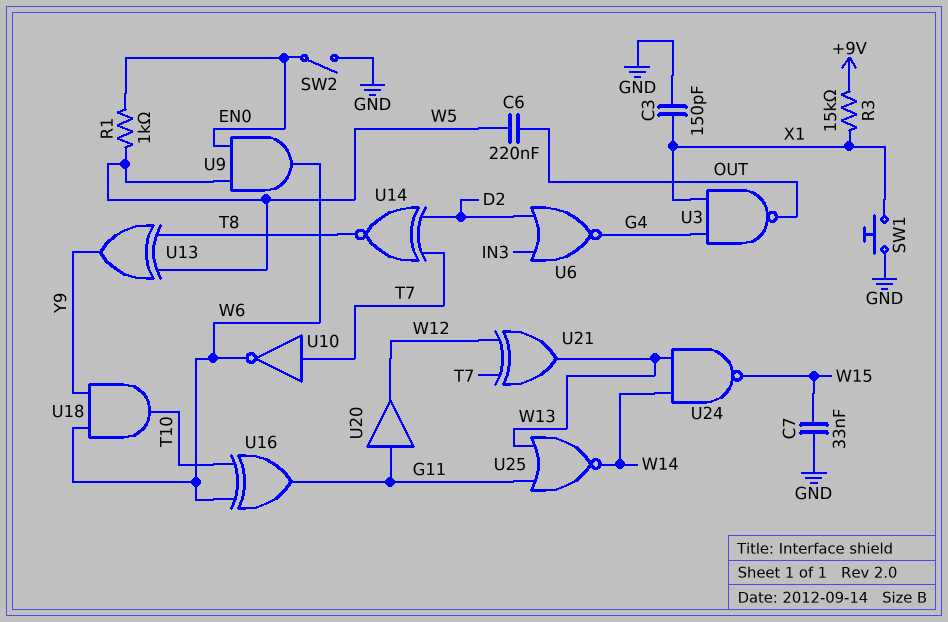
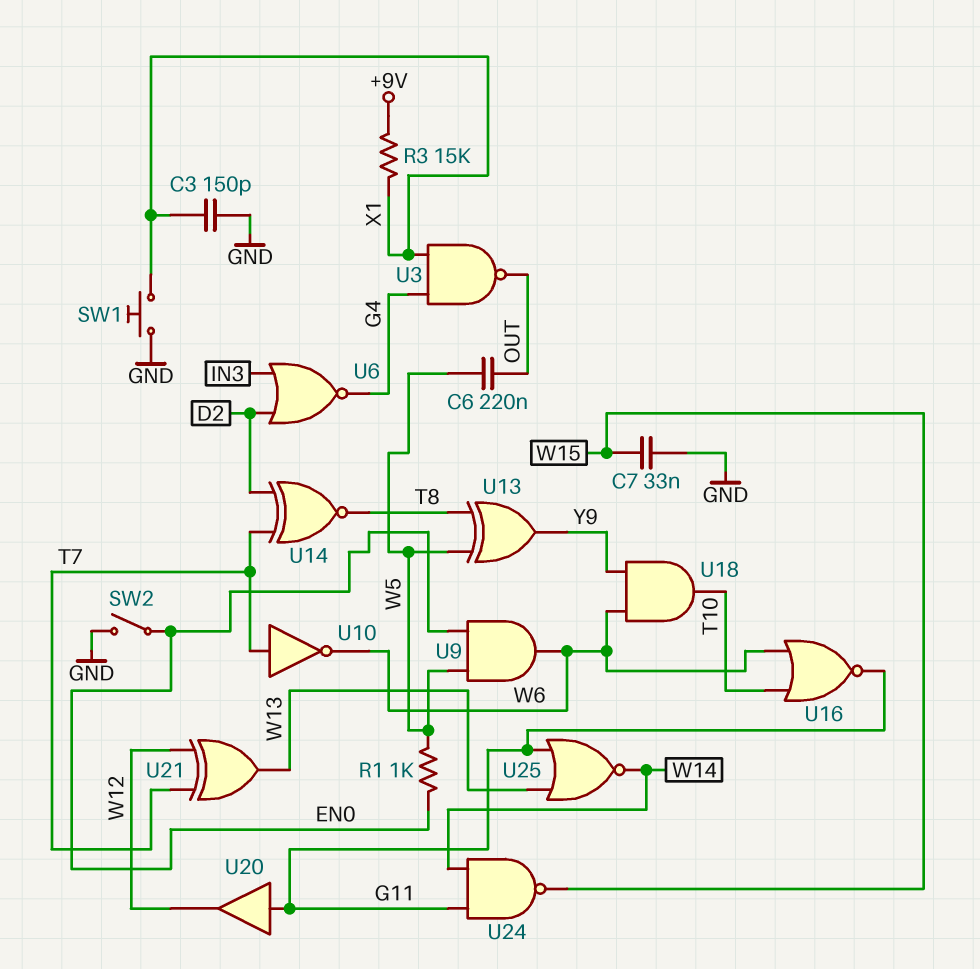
U16: XOR (in T10, in W6, out G11) -> NOR (in T10, in W6, out G11)
U24: NAND (in W13, in W14, out W15) -> NAND (in G11, in W14, out W15)

